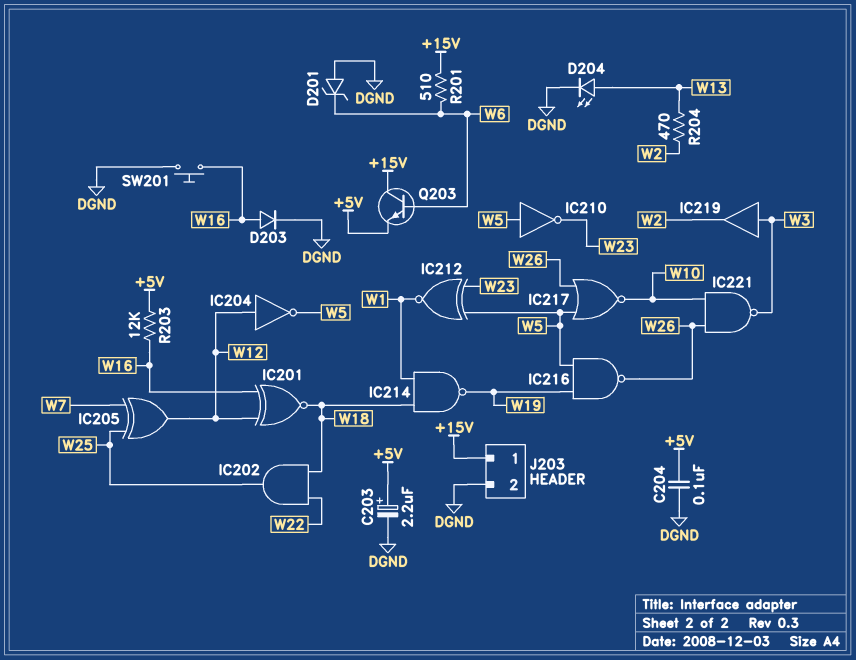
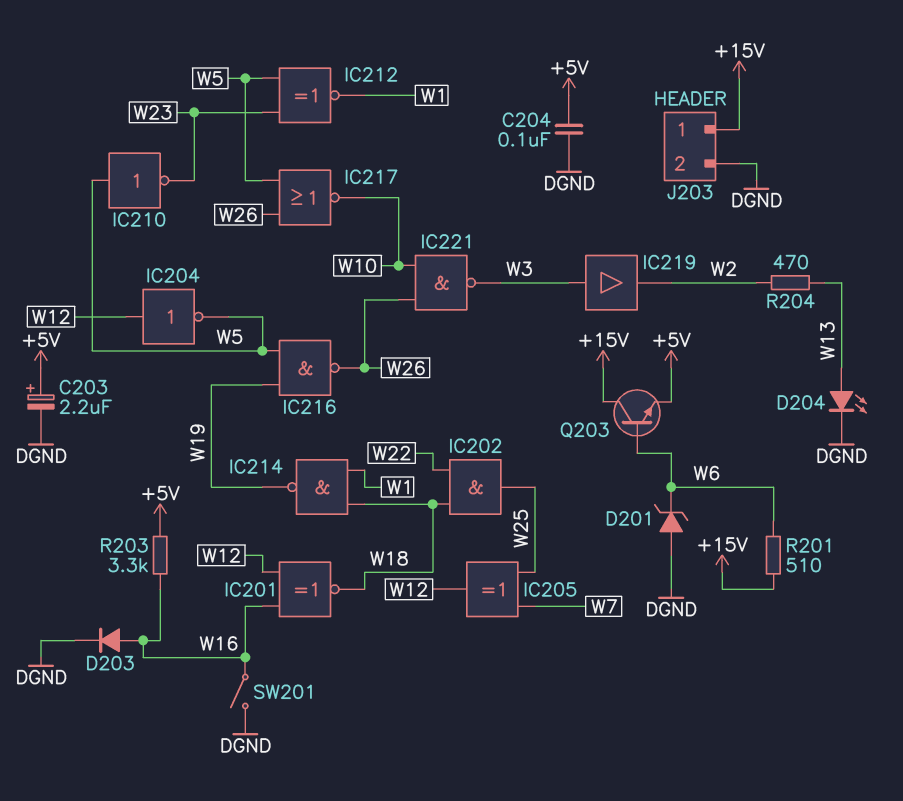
R203: 12k (+5V, W16) -> 3.3k (+5V, W16)
SW201: button (DGND, W16) -> switch (DGND, W16)

